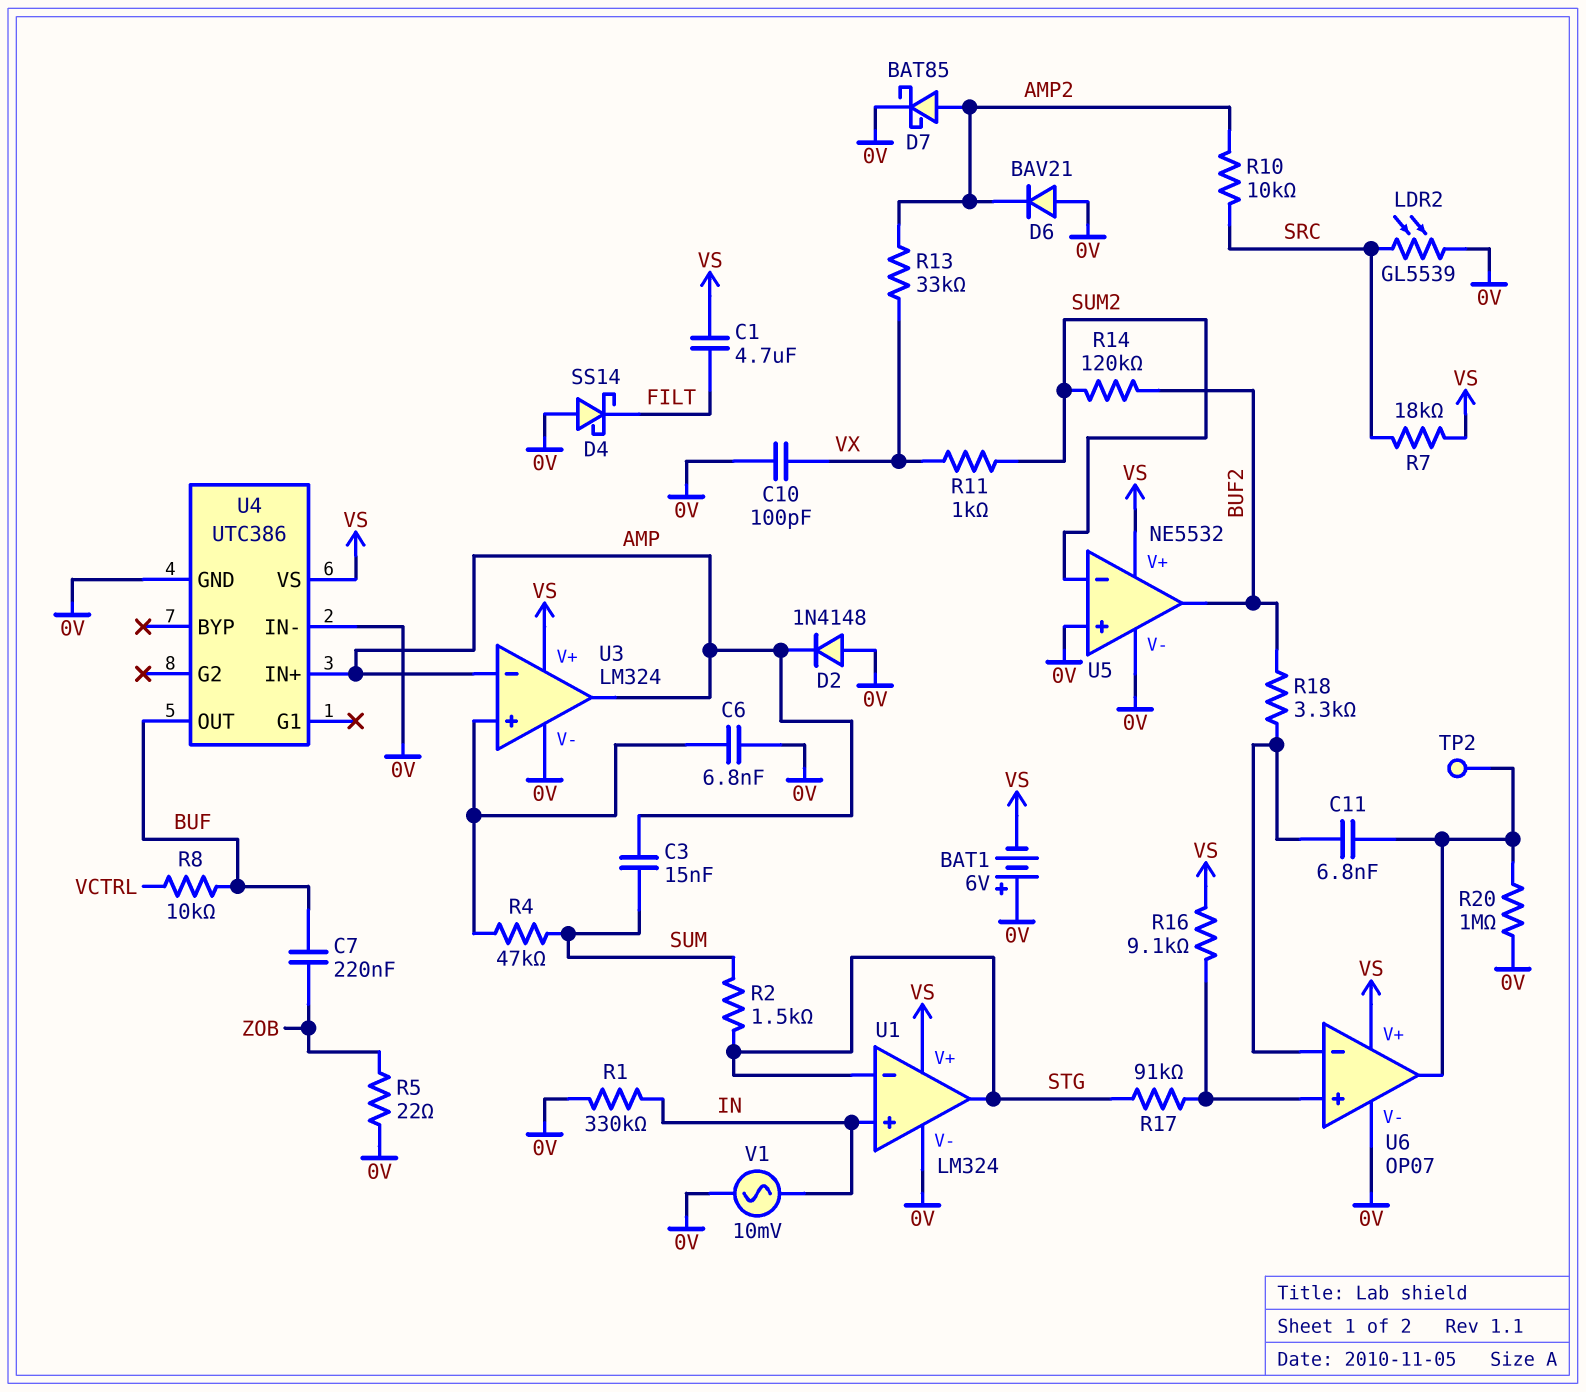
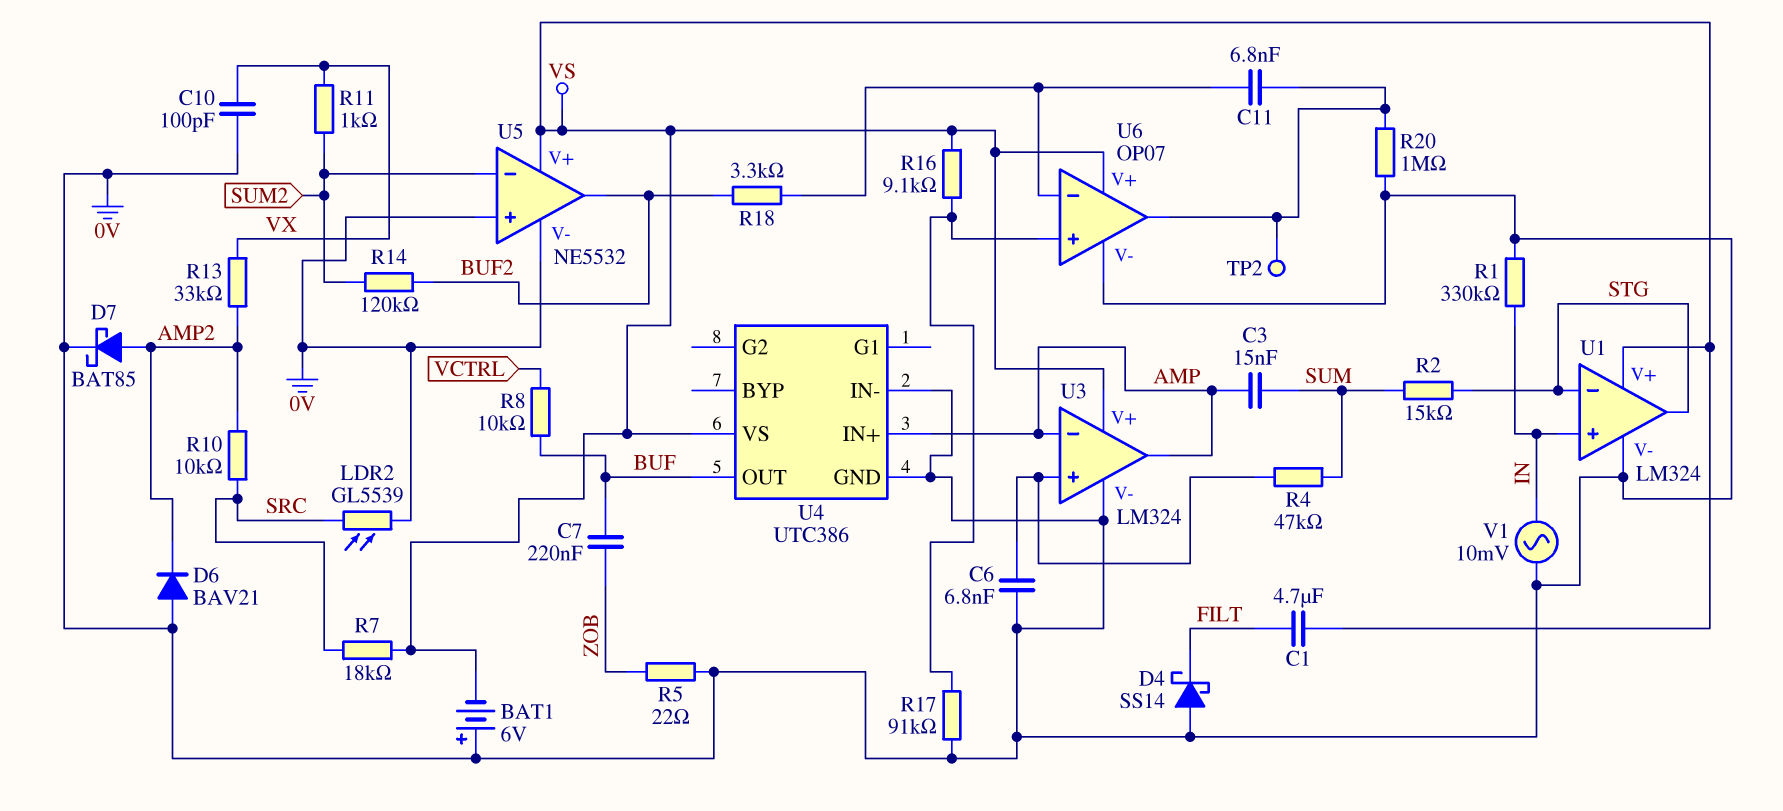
D2: diode 1N4148 (A 0V, K AMP) -> none
R2: 1.5k (STG, SUM) -> 15k (STG, SUM)
R17: 91k (STG, U6/in+) -> 91k (0V, U6/in+)

